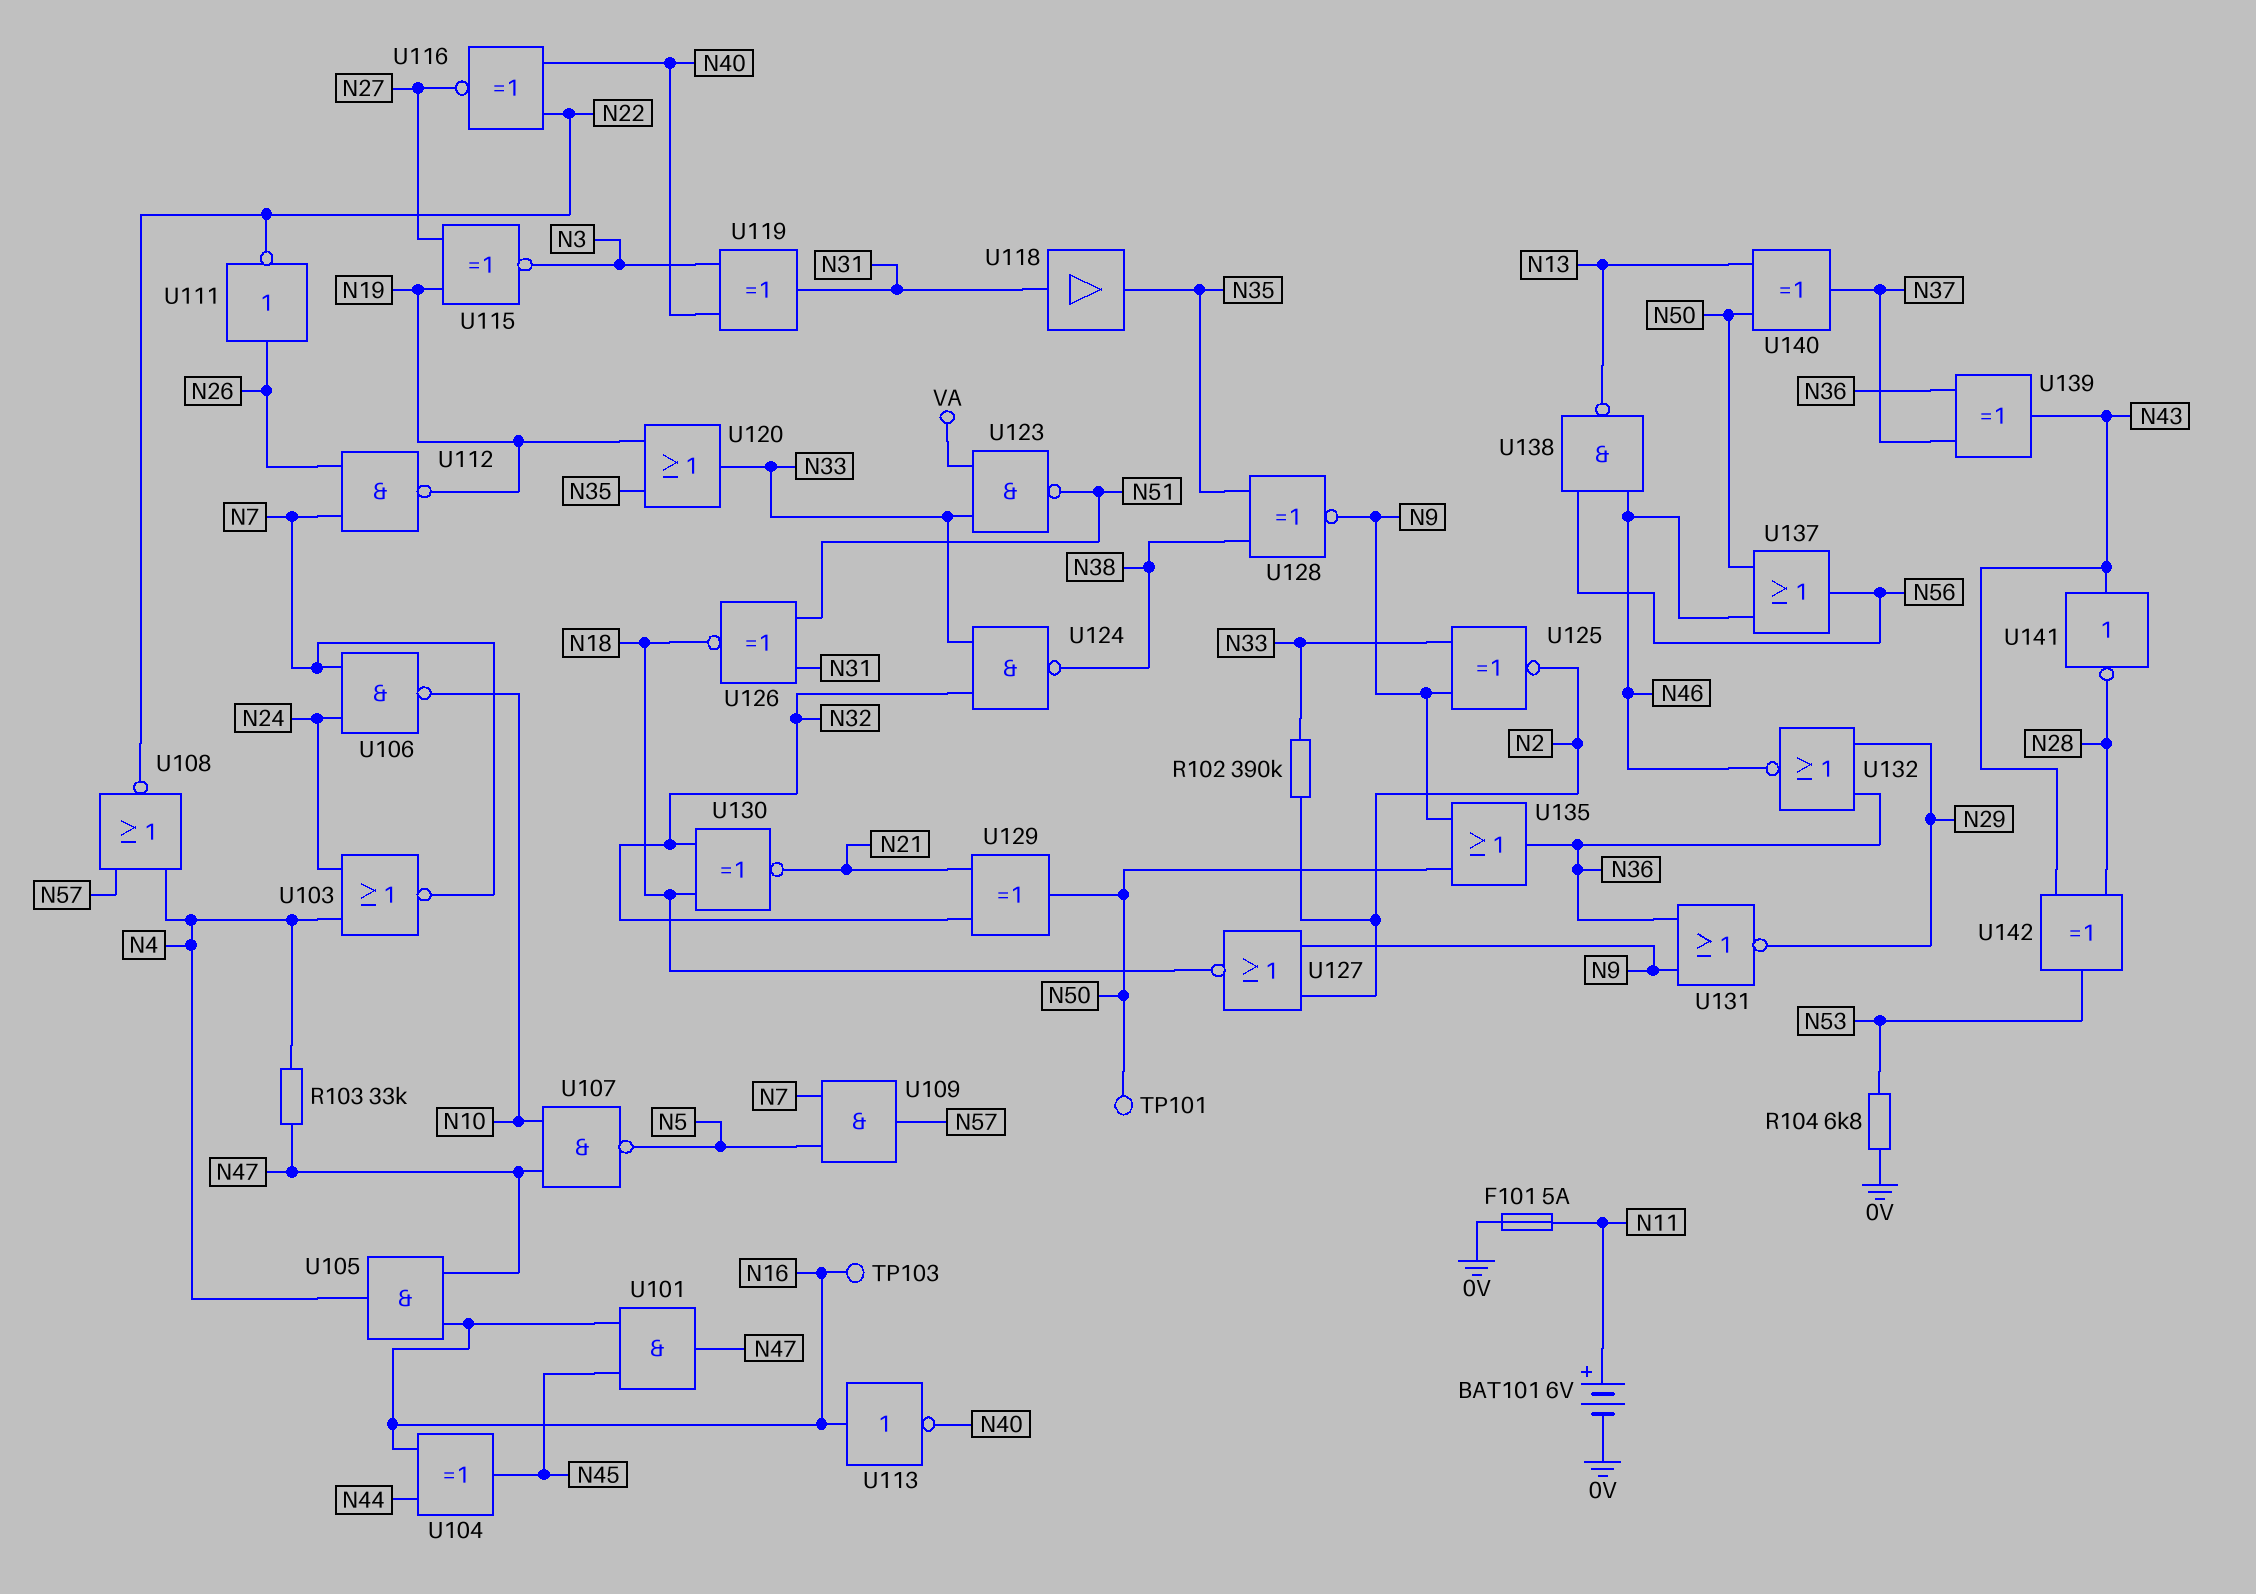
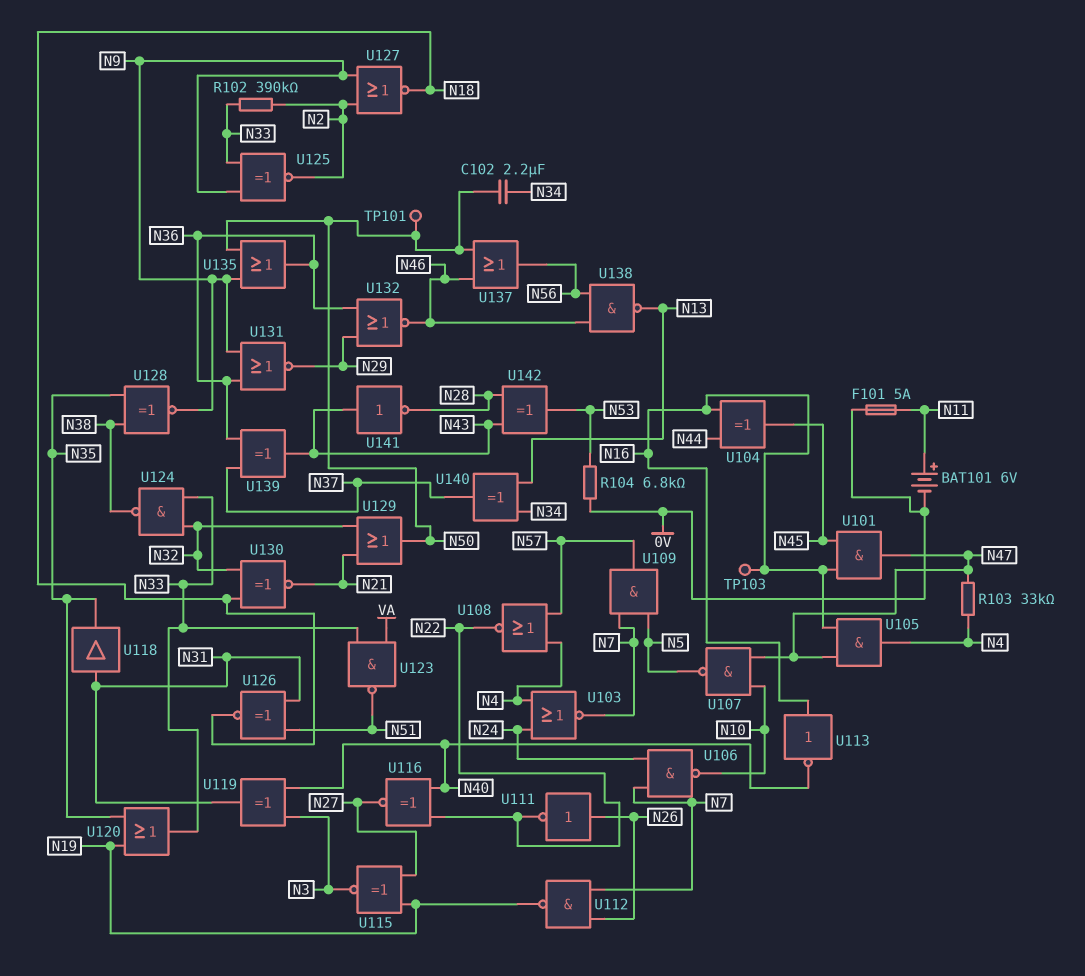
C102: none -> 2.2uF (N34, N50)
U129: XOR (in N21, in N32, out N50) -> OR (in N21, in N32, out N50)
U140: XOR (in N13, in N50, out N37) -> XOR (in N13, in N34, out N37)

